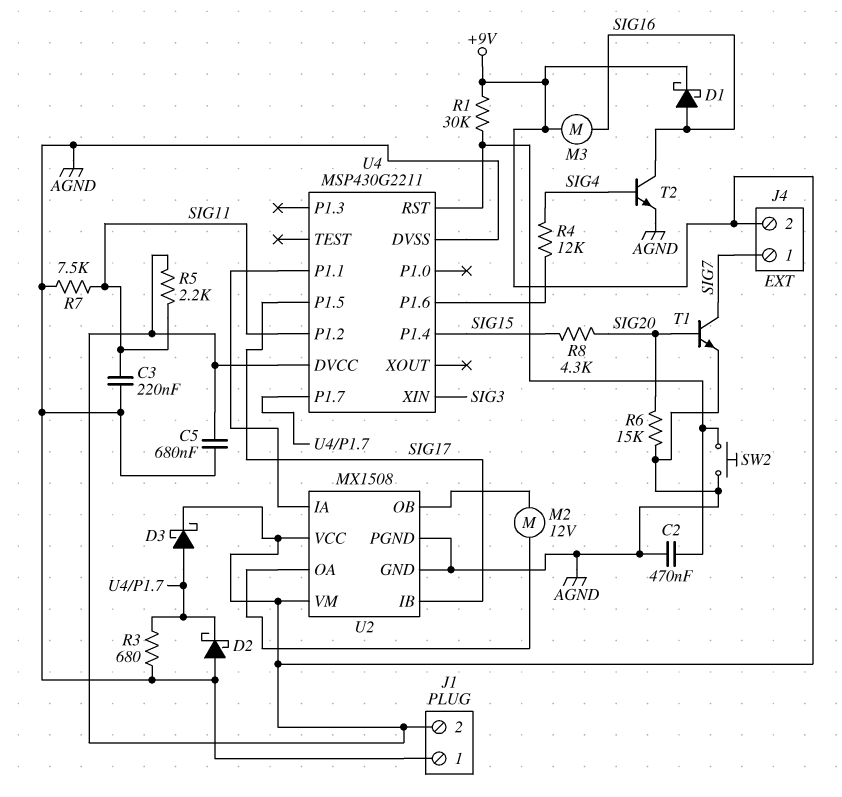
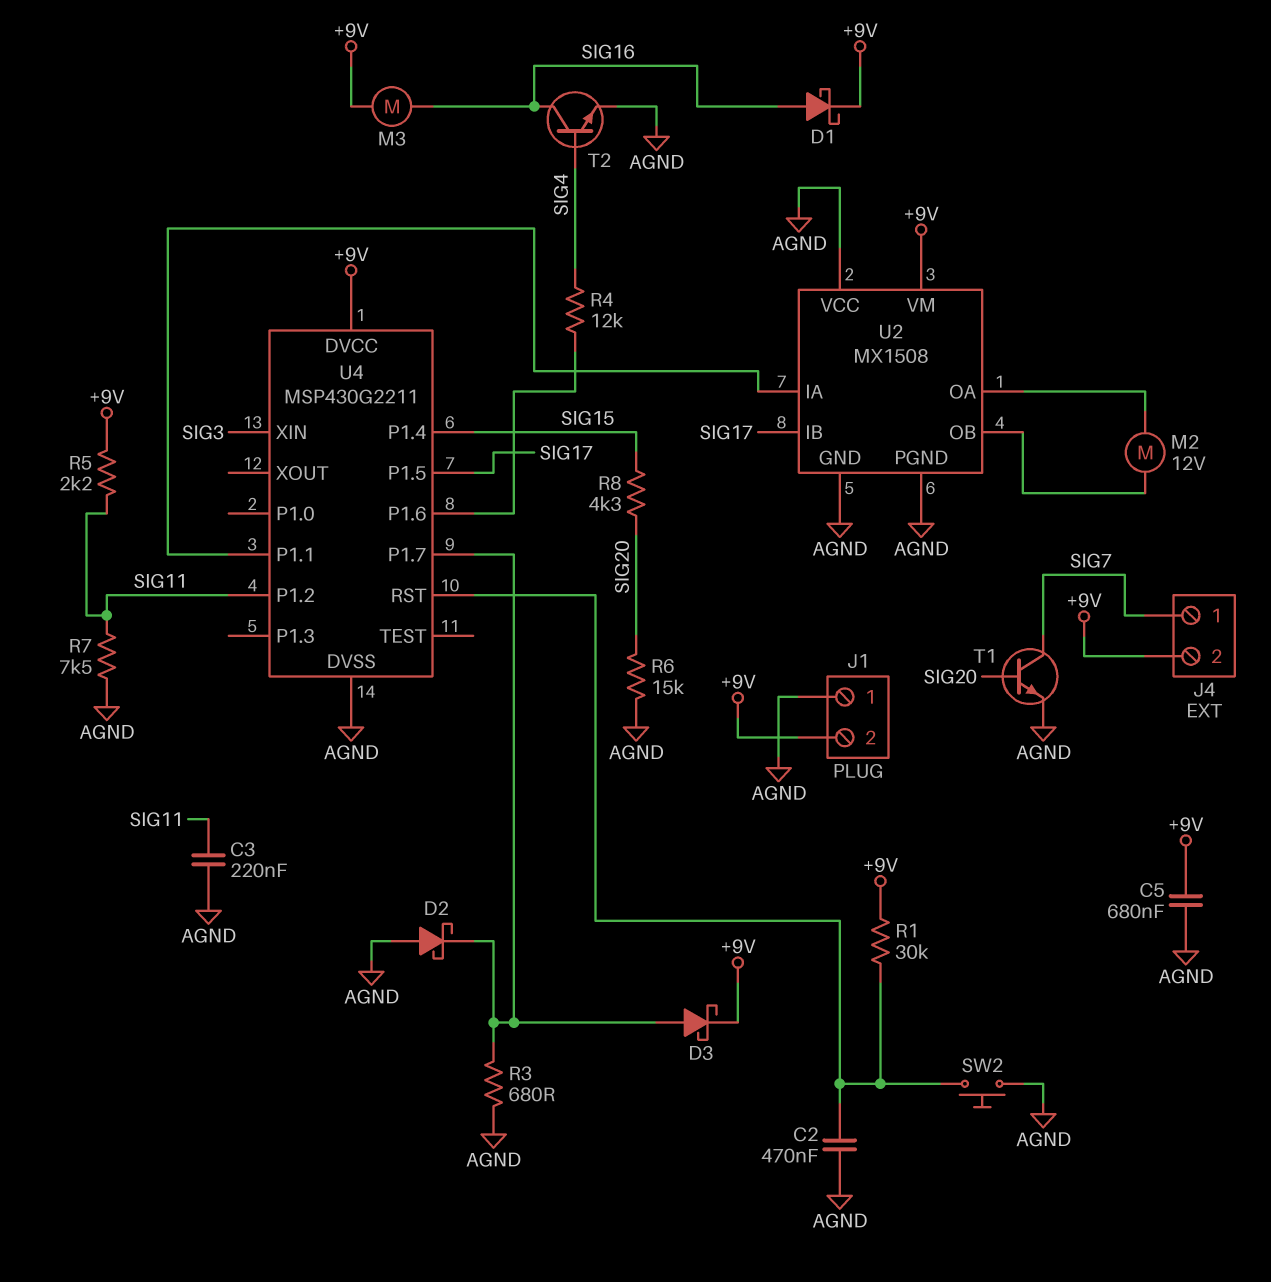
U2 pin VCC: +9V -> AGND

